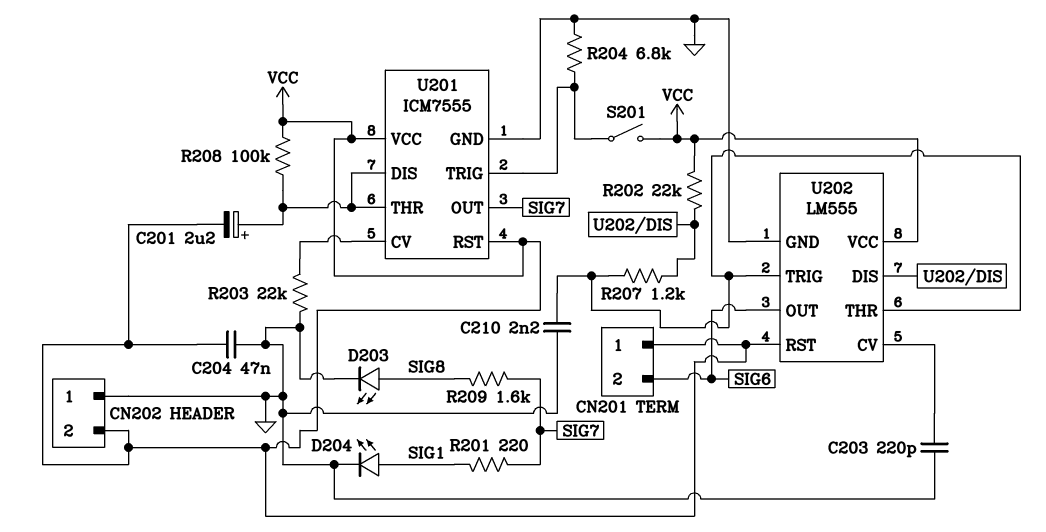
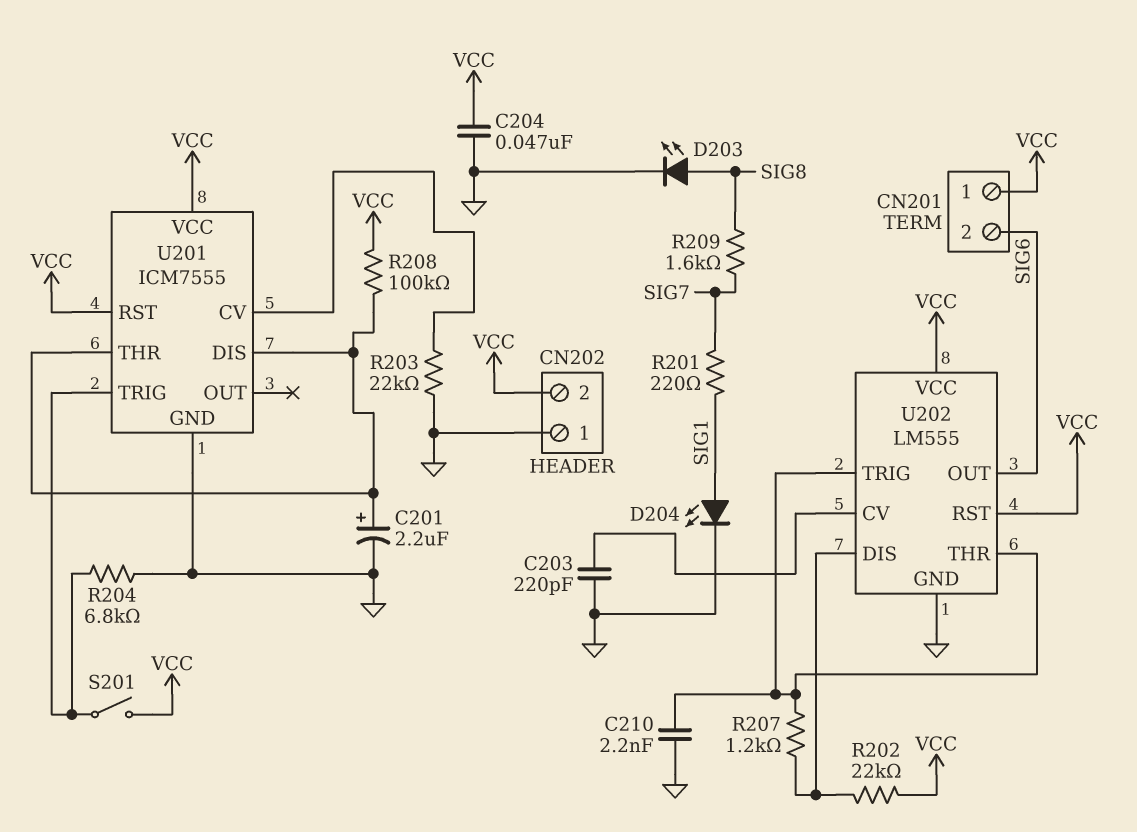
C201: 2.2uF (plus U201/DIS, minus VCC) -> 2.2uF (plus U201/DIS, minus GND)
U201 pin OUT: SIG7 -> none

